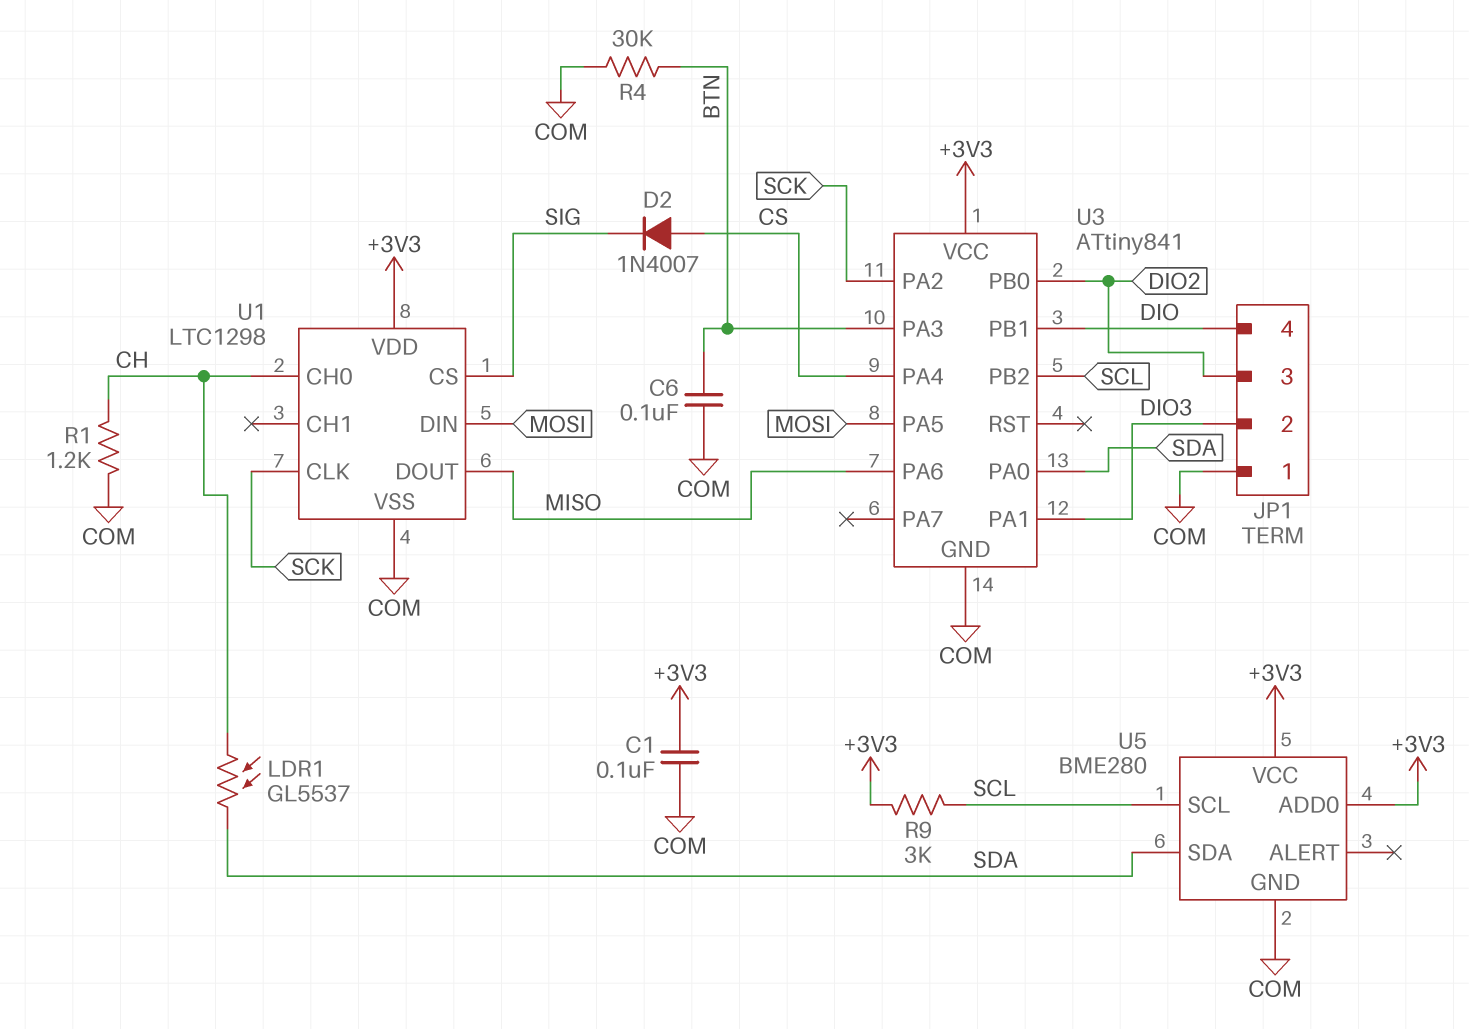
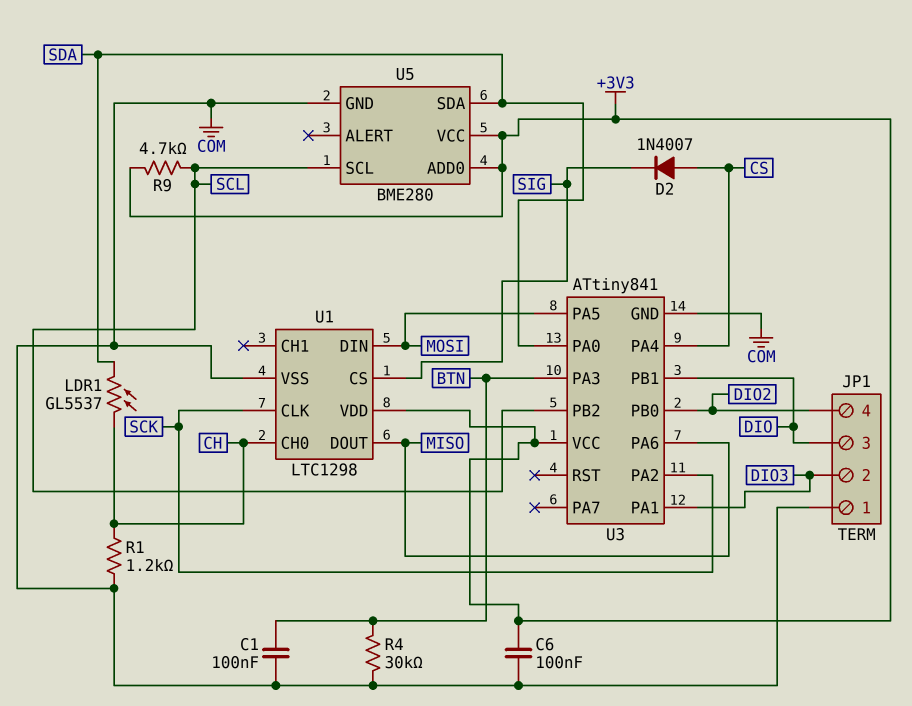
C1: 100nF (+3V3, COM) -> 100nF (BTN, COM)
C6: 100nF (BTN, COM) -> 100nF (+3V3, COM)
JP1 pin 3: DIO2 -> DIO
JP1 pin 4: DIO -> DIO2
R9: 3k (+3V3, SCL) -> 4.7k (+3V3, SCL)

